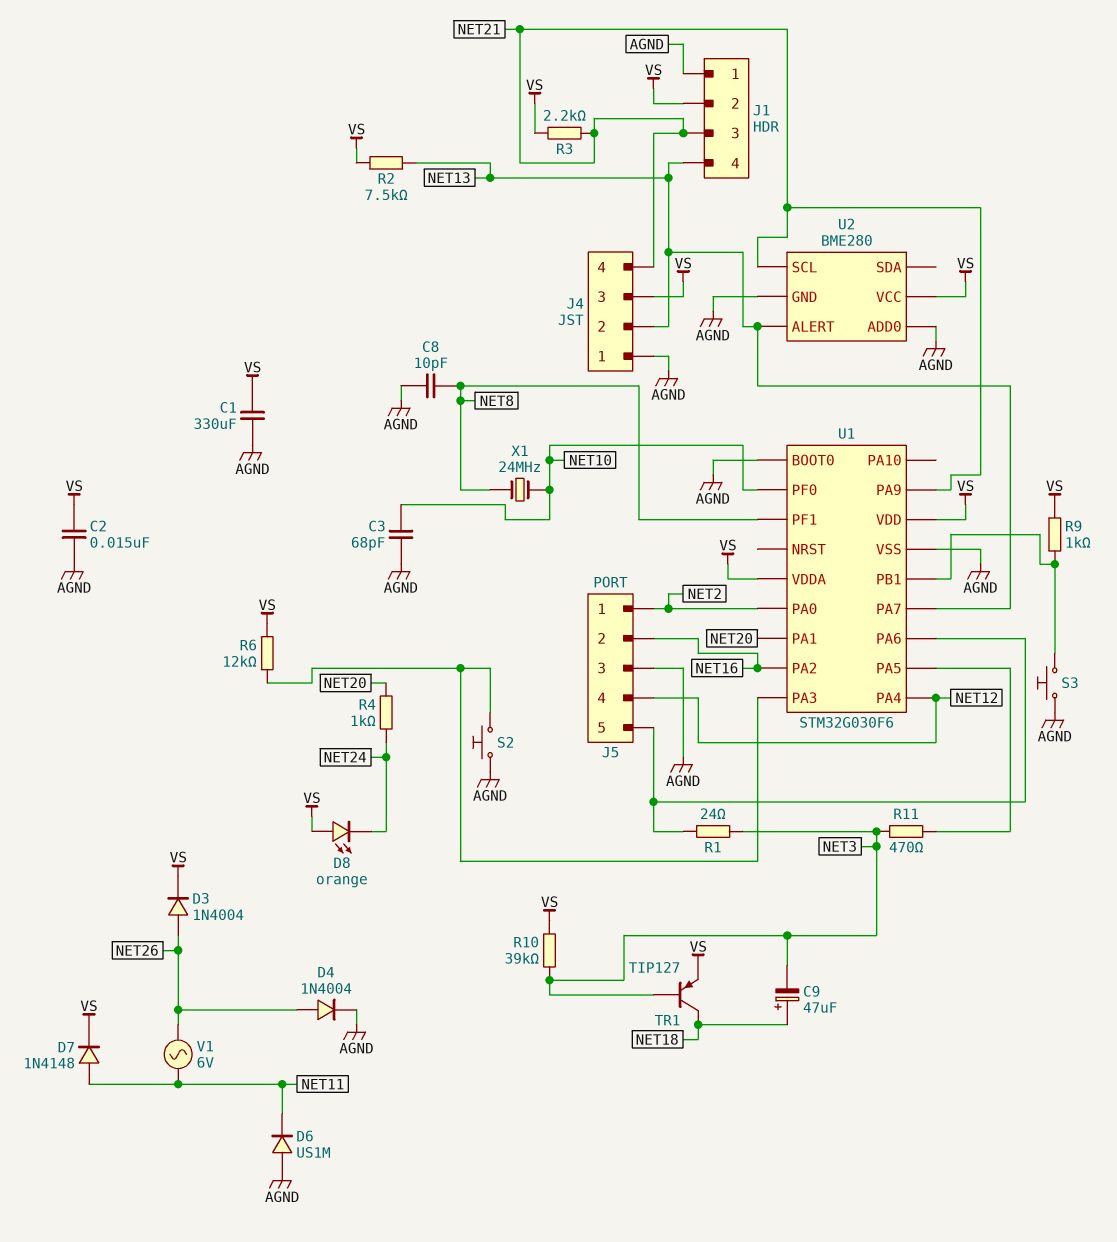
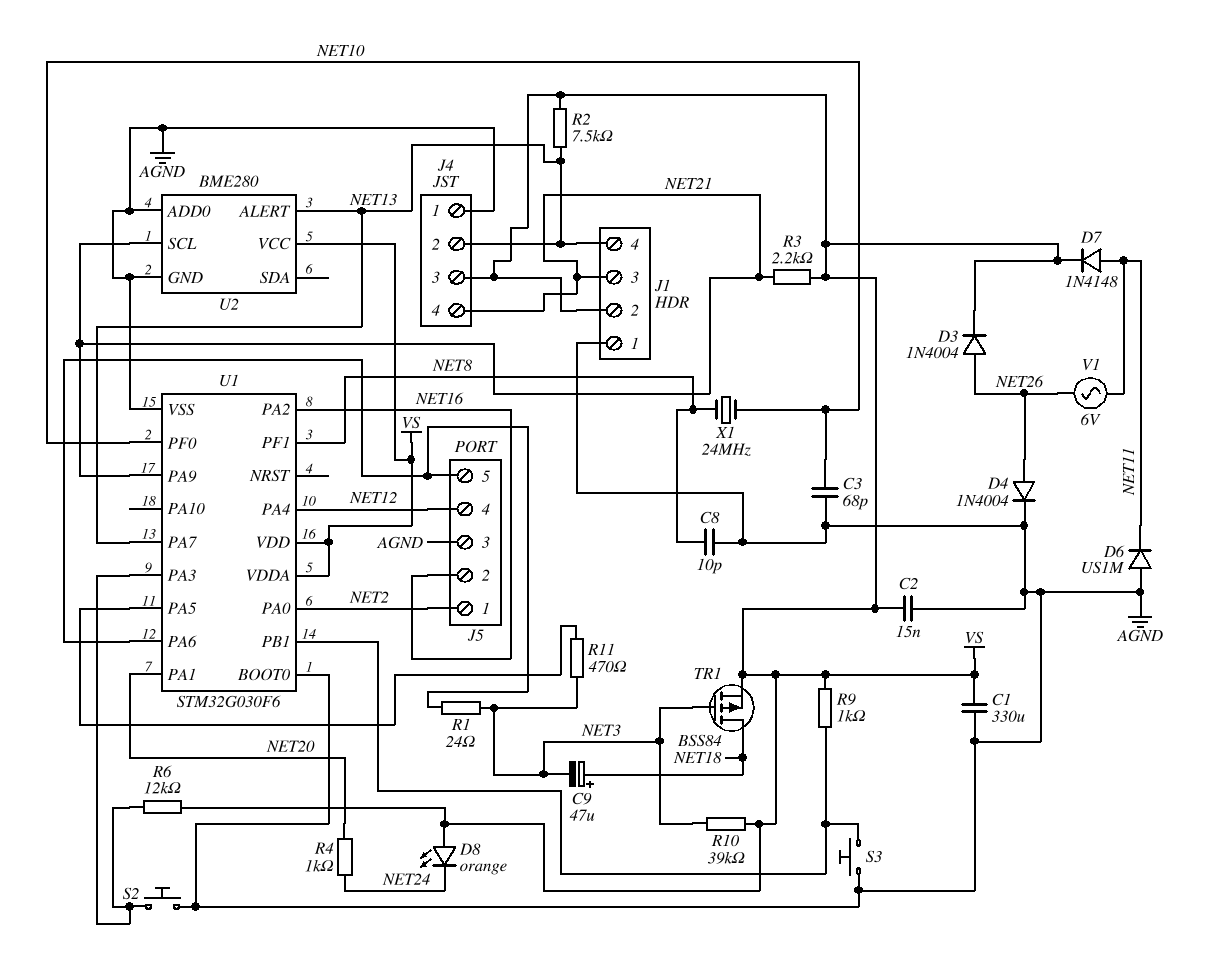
TR1: PNP TIP127 (B NET3, C NET18, E VS) -> PMOS BSS84 (G NET3, D NET18, S VS)

